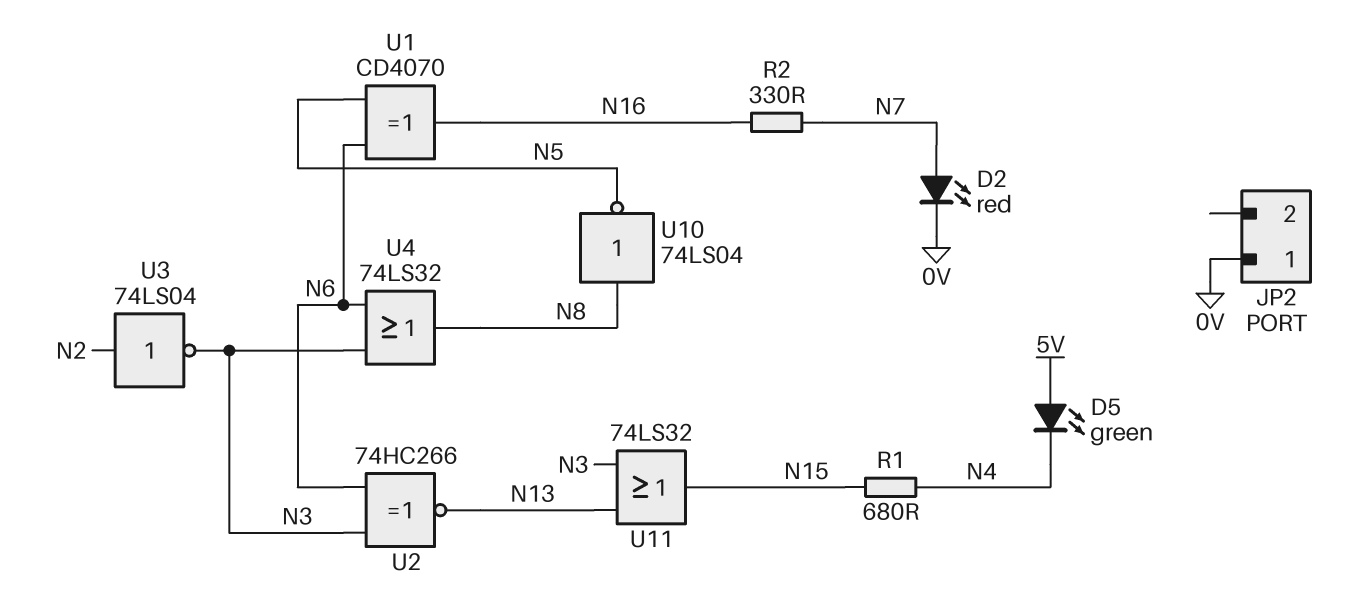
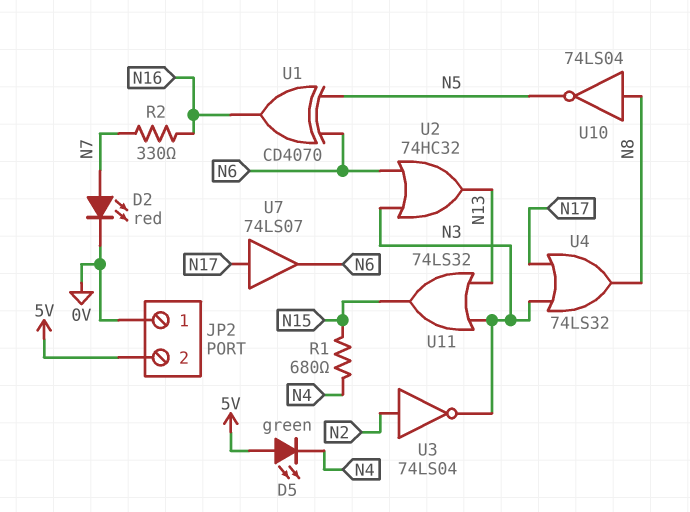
JP2 pin 2: none -> 5V
U2: XNOR 74HC266 (in N3, in N6, out N13) -> OR 74HC32 (in N3, in N6, out N13)
U4: OR 74LS32 (in N3, in N6, out N8) -> OR 74LS32 (in N3, in N17, out N8)
U7: none -> buffer 74LS07 (in N17, out N6)

